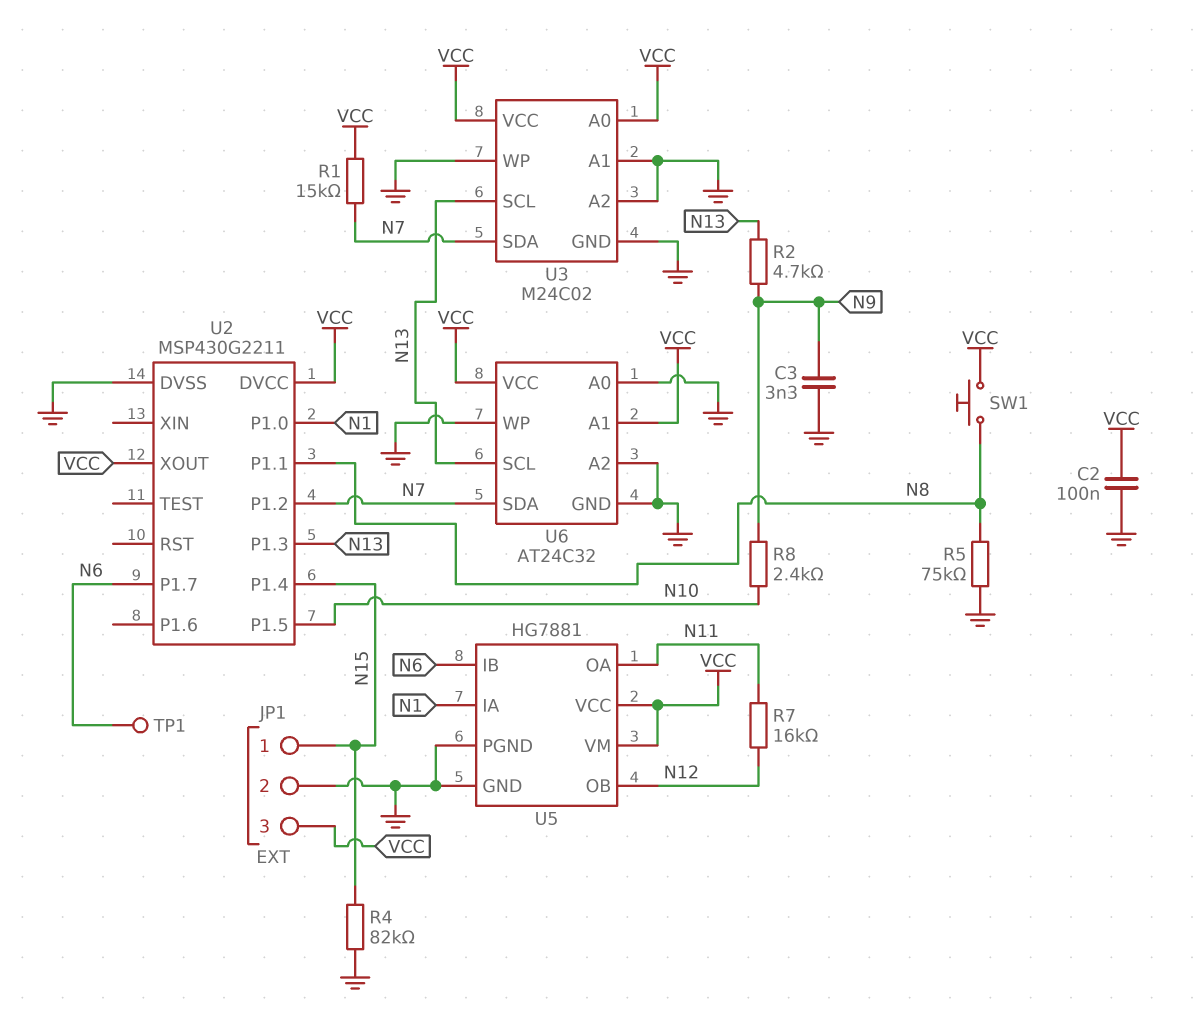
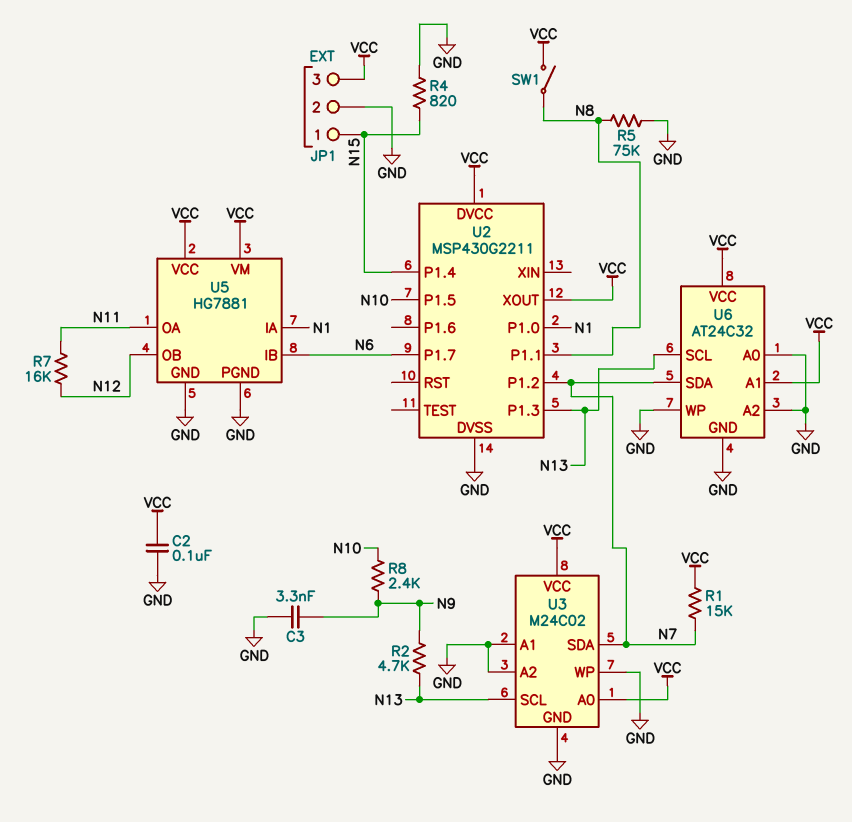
R4: 82k (GND, N15) -> 820 (GND, N15)
SW1: button (N8, VCC) -> switch (N8, VCC)
TP1: test point (N6) -> none

